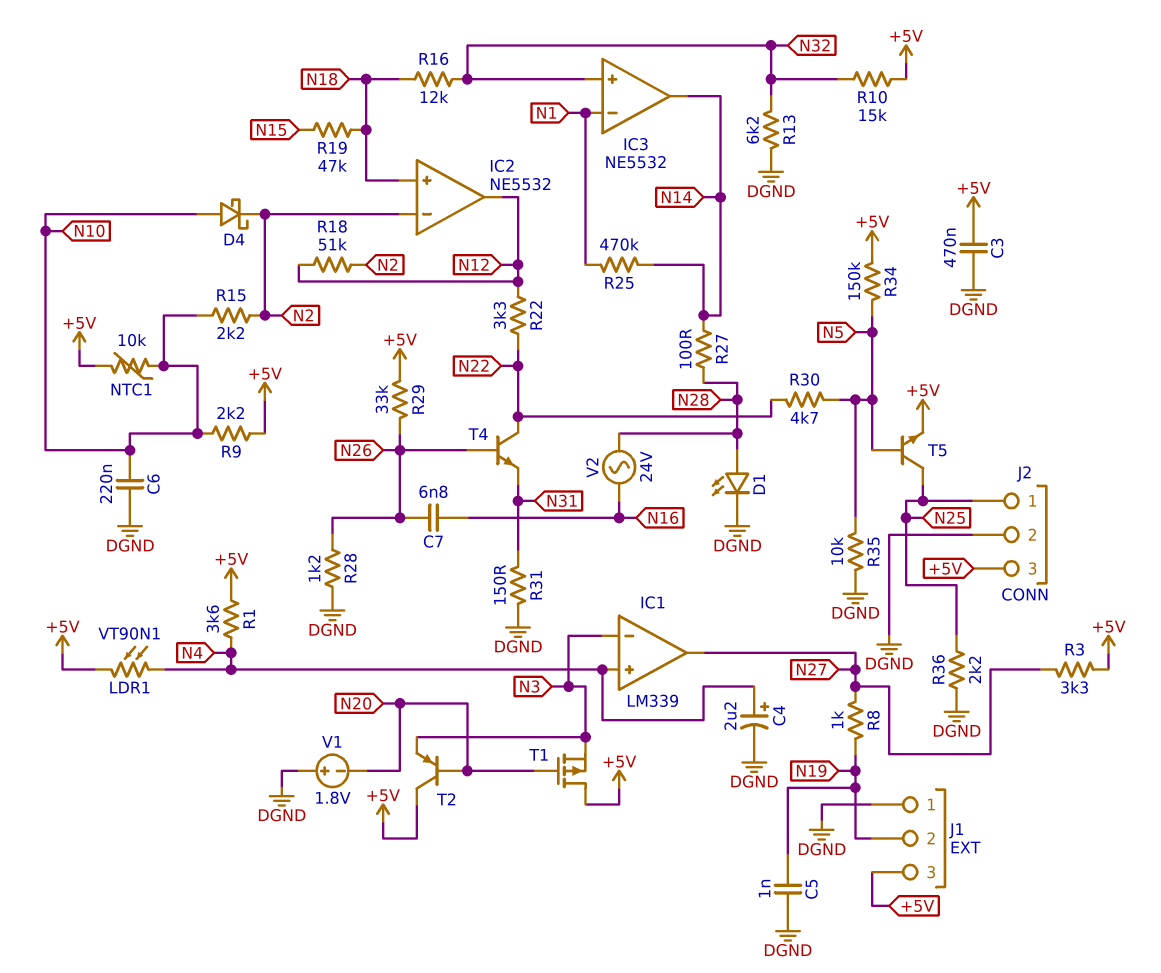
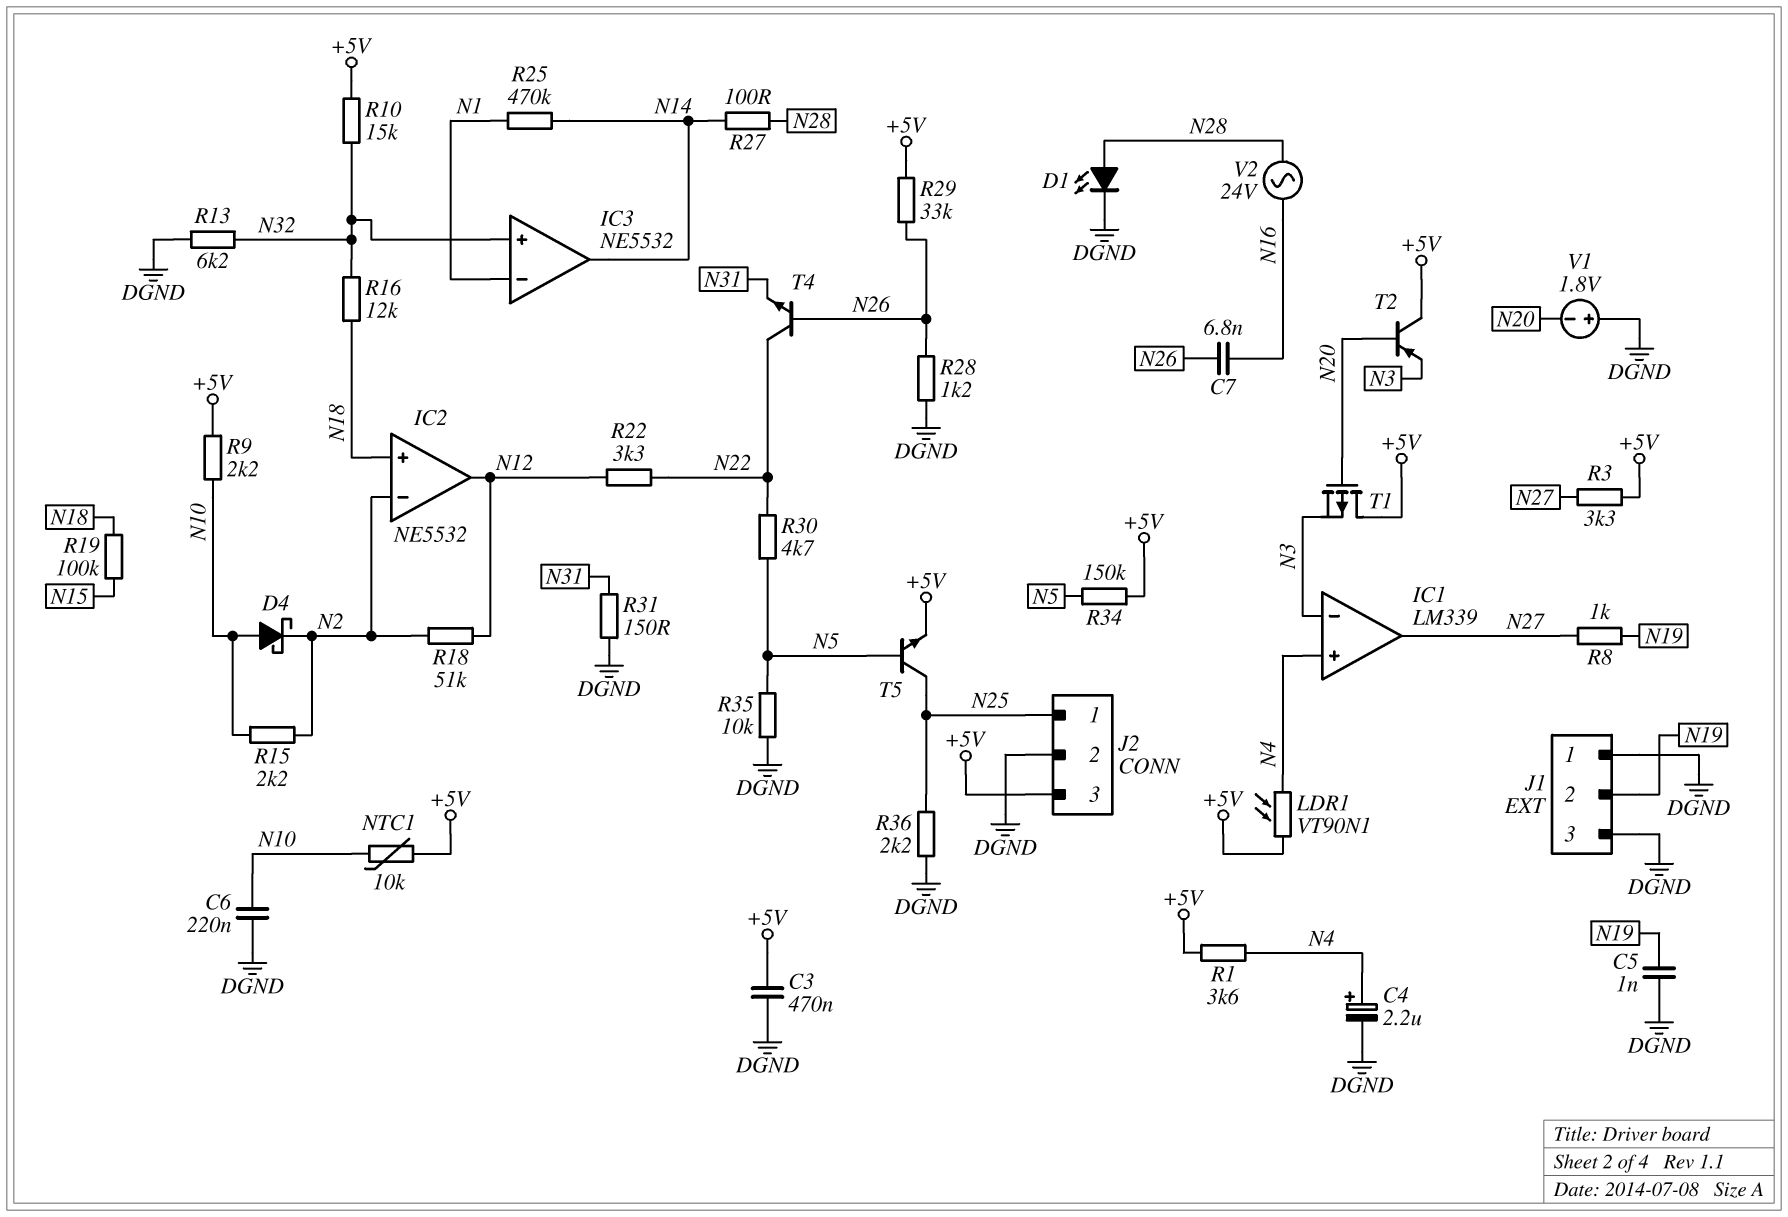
J1 pin 3: +5V -> DGND
R19: 47k (N15, N18) -> 100k (N15, N18)

